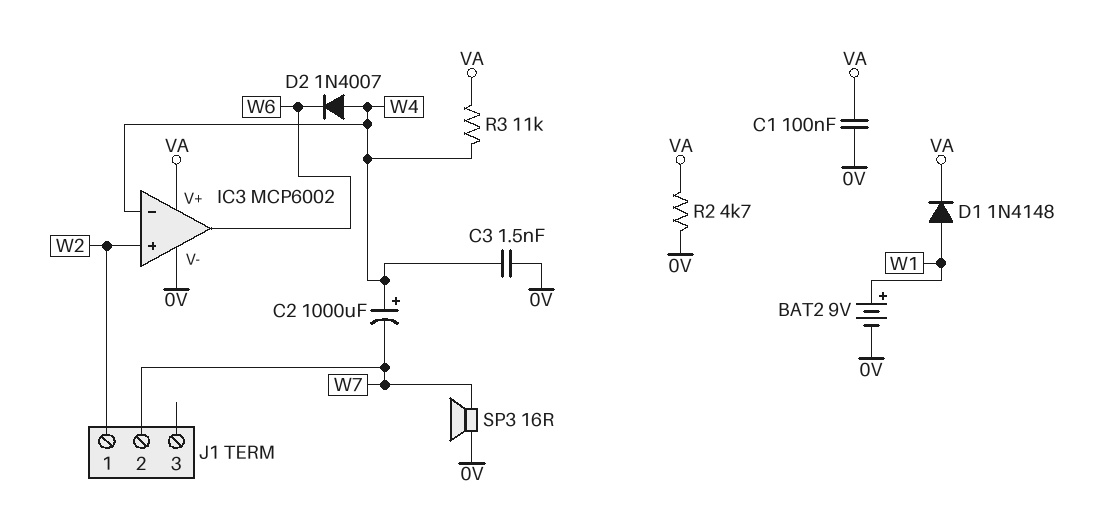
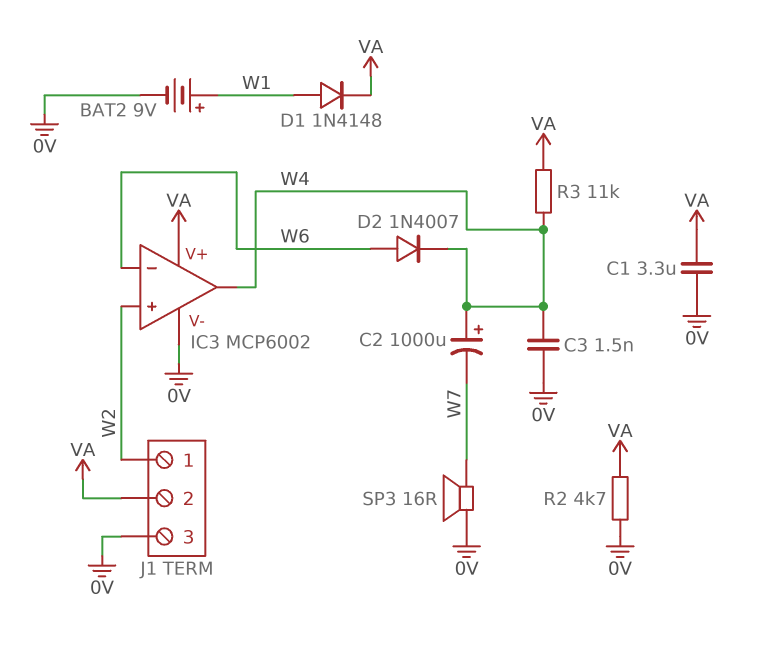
C1: 100nF (0V, VA) -> 3.3uF (0V, VA)
D2: diode 1N4007 (A W4, K W6) -> diode 1N4007 (A W6, K W4)
IC3 pin in-: W4 -> W6
IC3 pin out: W6 -> W4
J1 pin 2: W7 -> VA
J1 pin 3: none -> 0V

